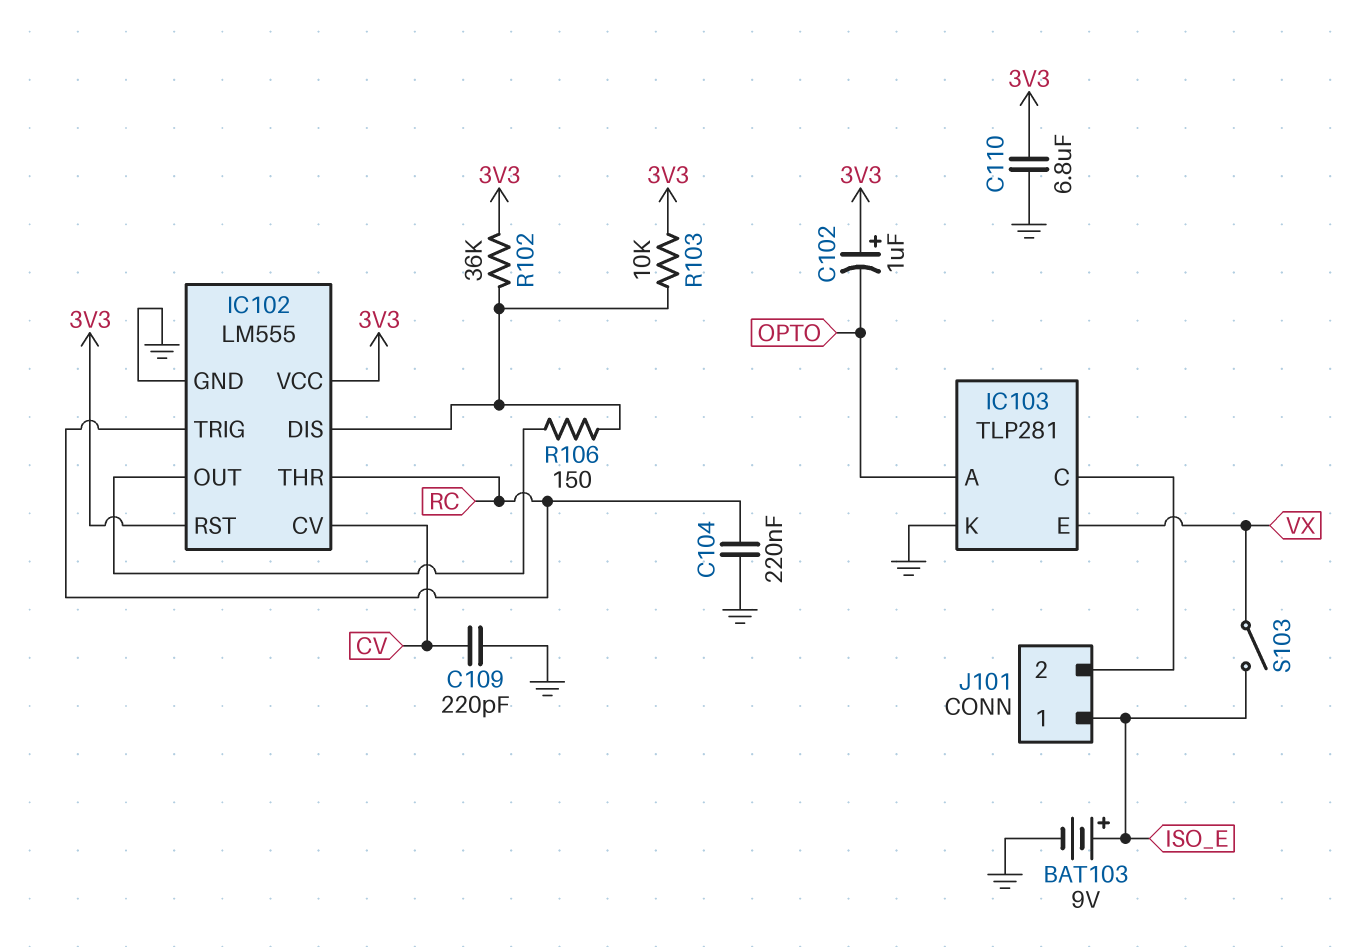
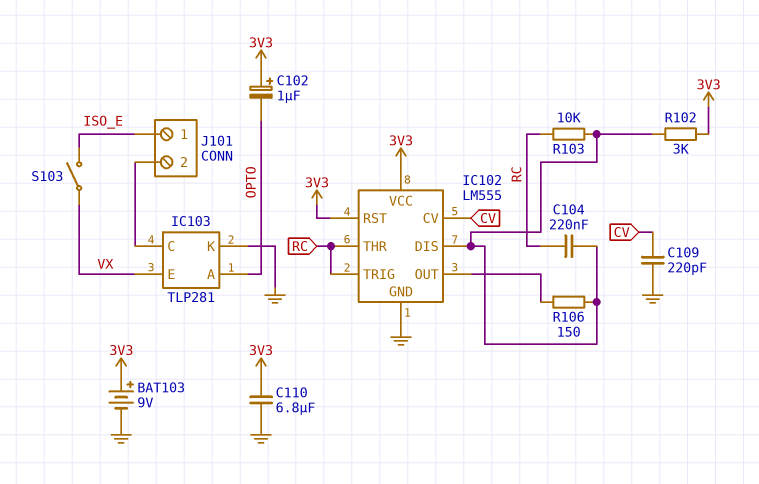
BAT103: 9V (plus ISO_E, minus GND) -> 9V (plus 3V3, minus GND)
C104: 220nF (GND, RC) -> 220nF (IC102/DIS, RC)
R102: 36k (3V3, IC102/DIS) -> 3k (3V3, IC102/DIS)
R103: 10k (3V3, IC102/DIS) -> 10k (IC102/DIS, RC)

